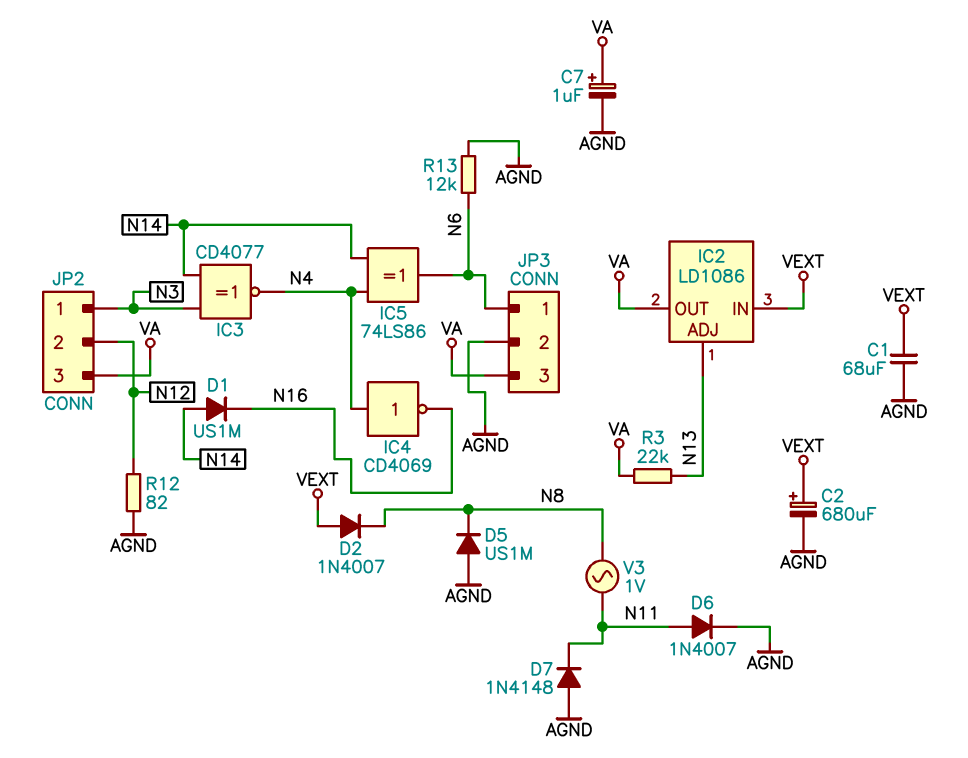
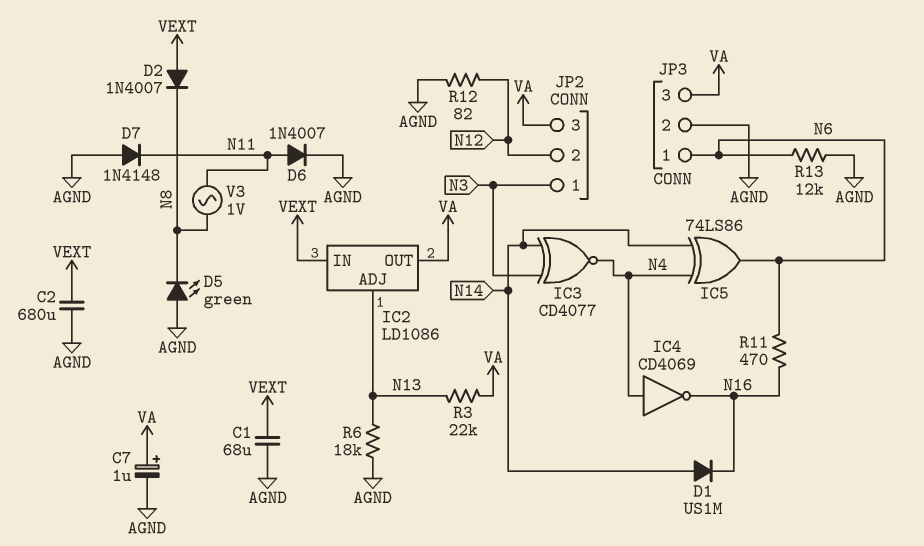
C2: 680uF (plus VEXT, minus AGND) -> 680uF (AGND, VEXT)
D5: diode US1M (A AGND, K N8) -> LED green (A AGND, K N8)
R6: none -> 18k (AGND, N13)
R11: none -> 470 (N6, N16)

